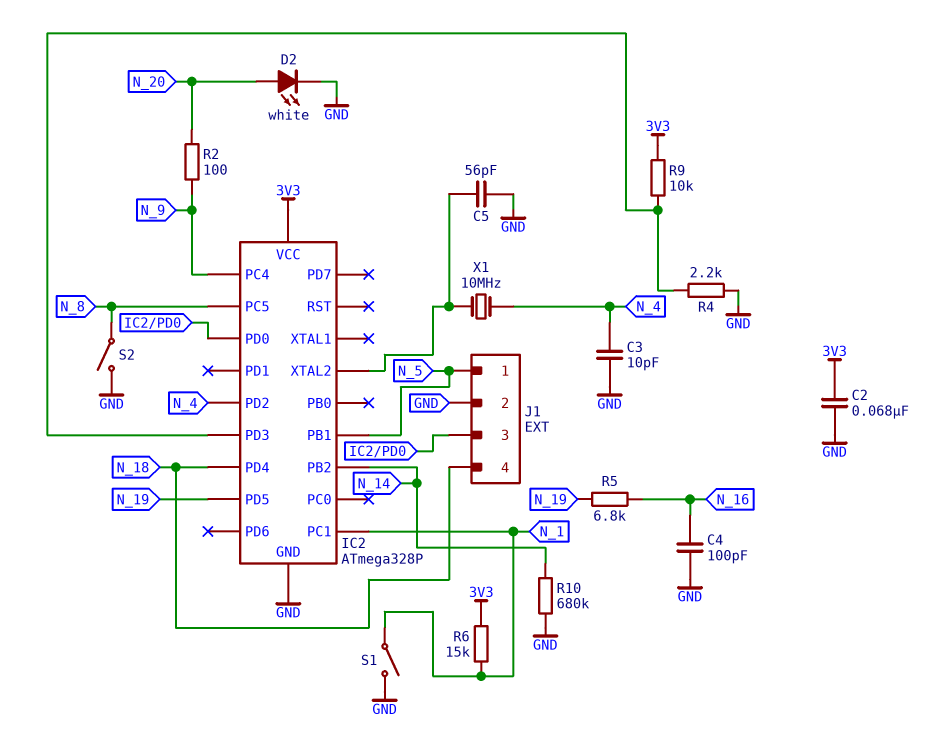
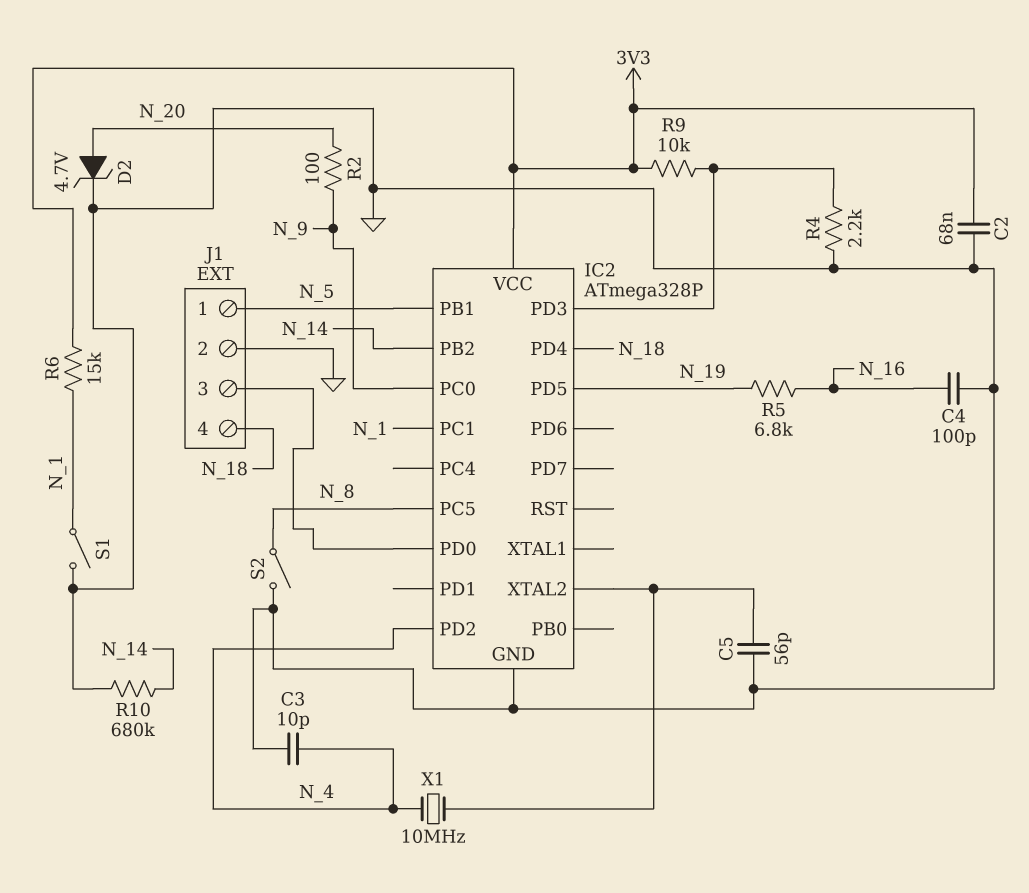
D2: LED white (A N_20, K GND) -> zener 4.7V (A N_20, K GND)
IC2 pin PC0: none -> N_9
IC2 pin PC4: N_9 -> none

